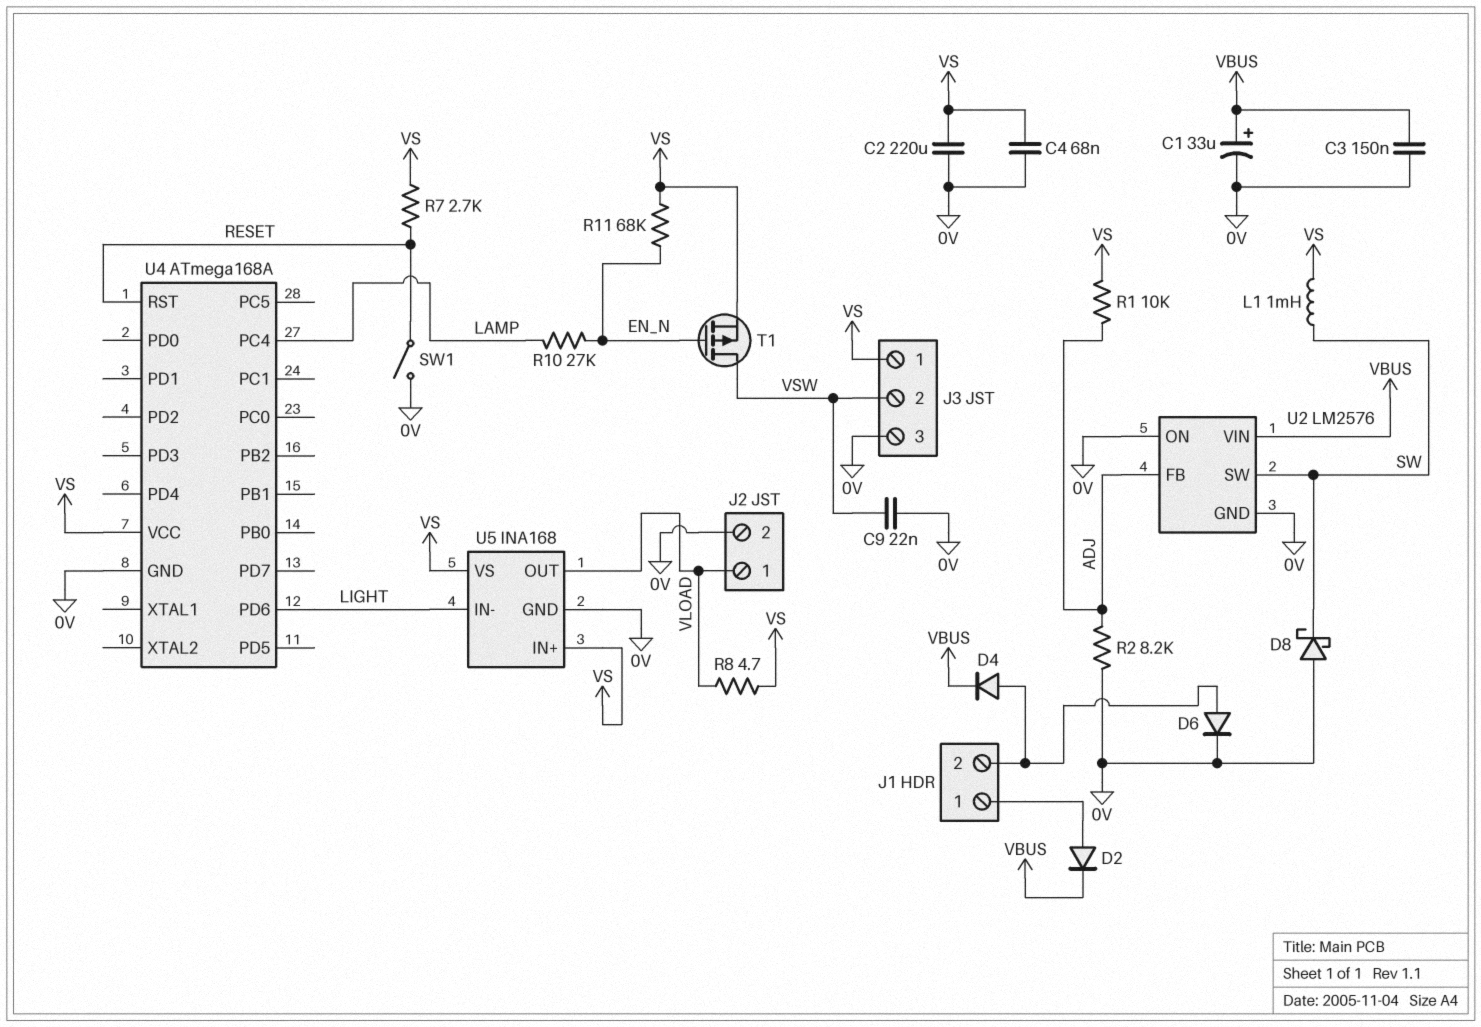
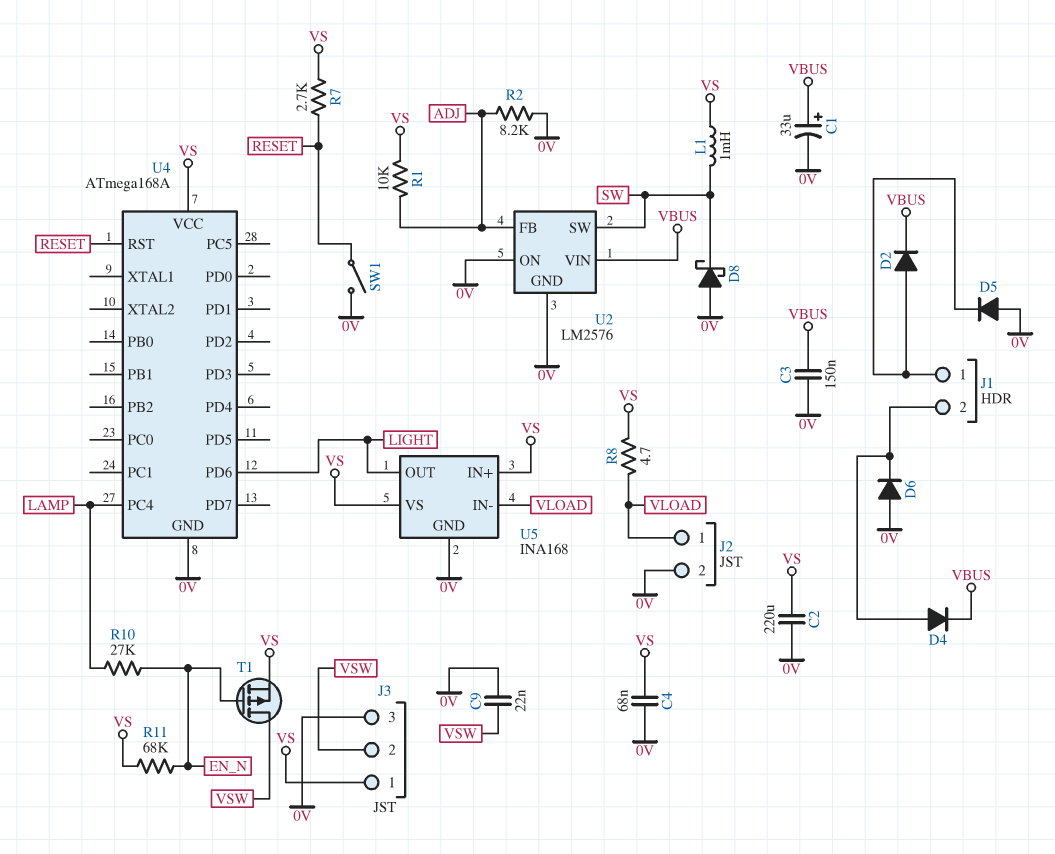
D5: none -> diode (A 0V, K J1/1)
D6: diode (A J1/2, K 0V) -> diode (A 0V, K J1/2)
U5 pin IN-: LIGHT -> VLOAD
U5 pin OUT: VLOAD -> LIGHT

